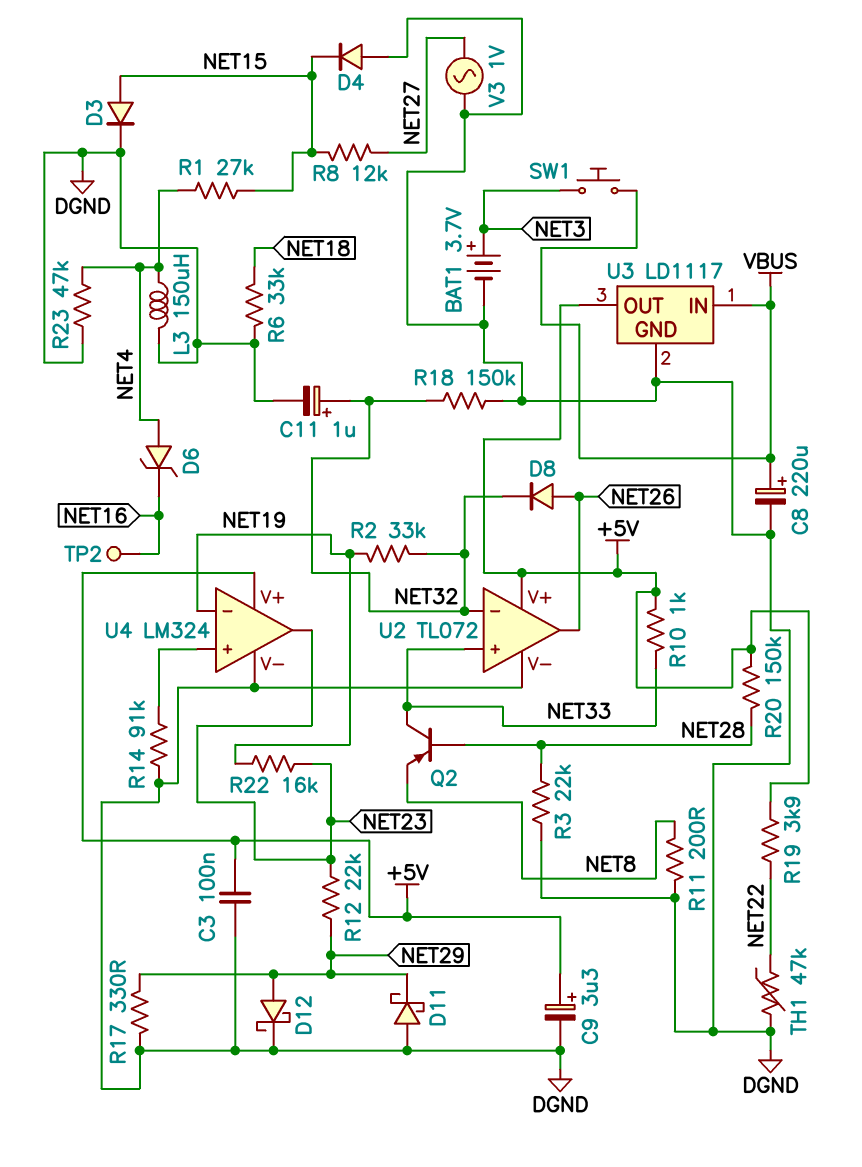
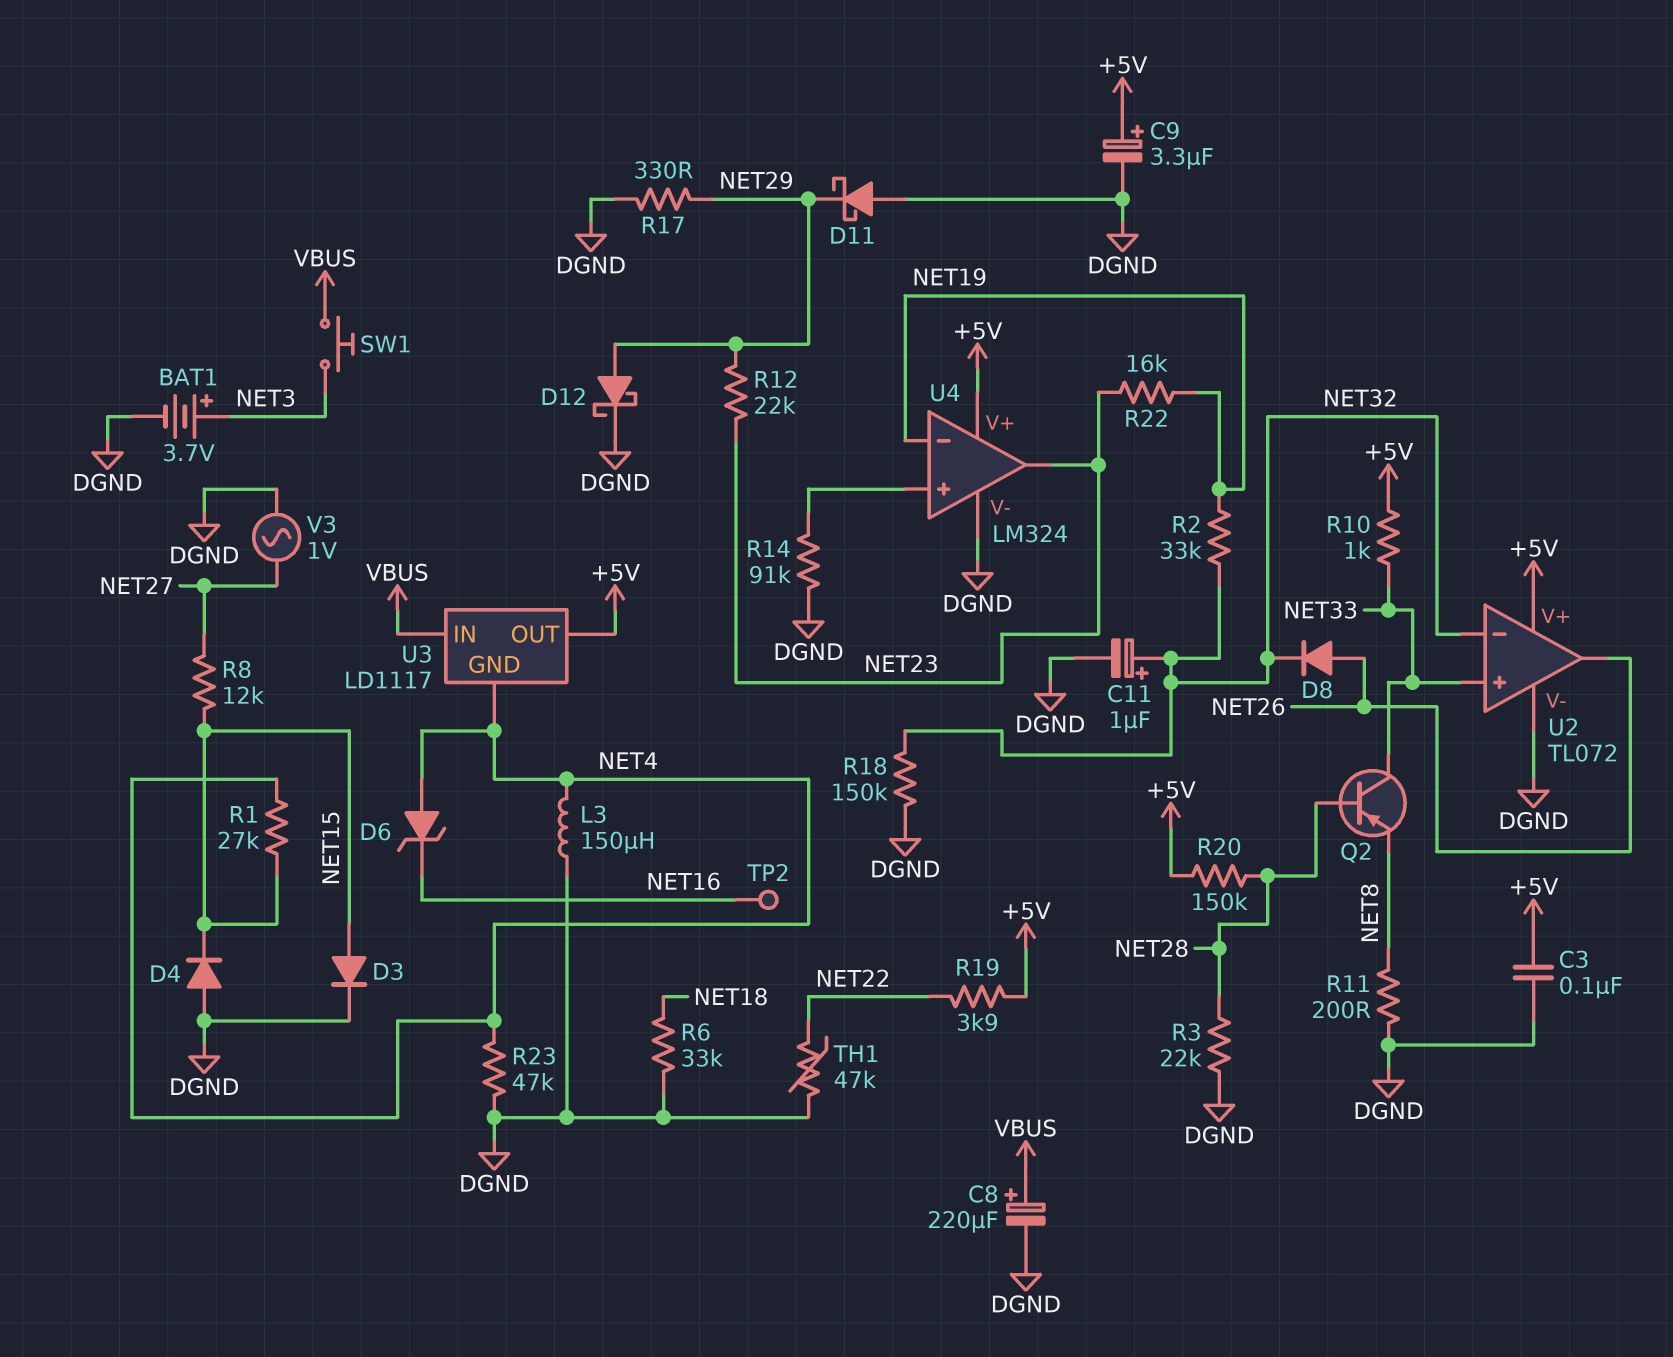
U3 pin GND: DGND -> NET4

